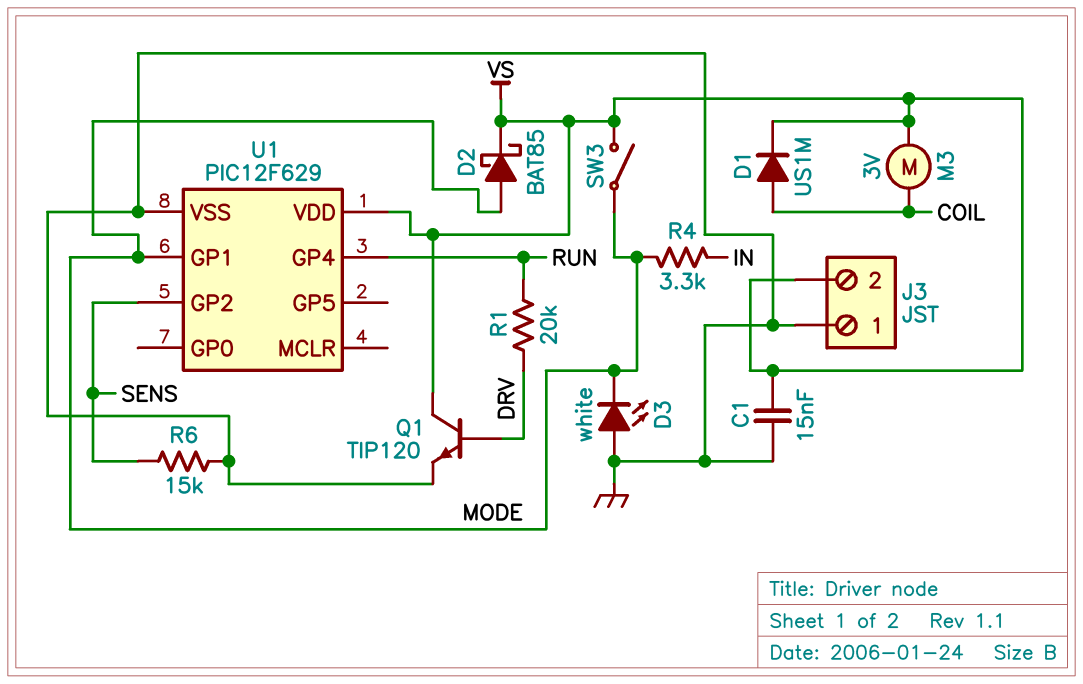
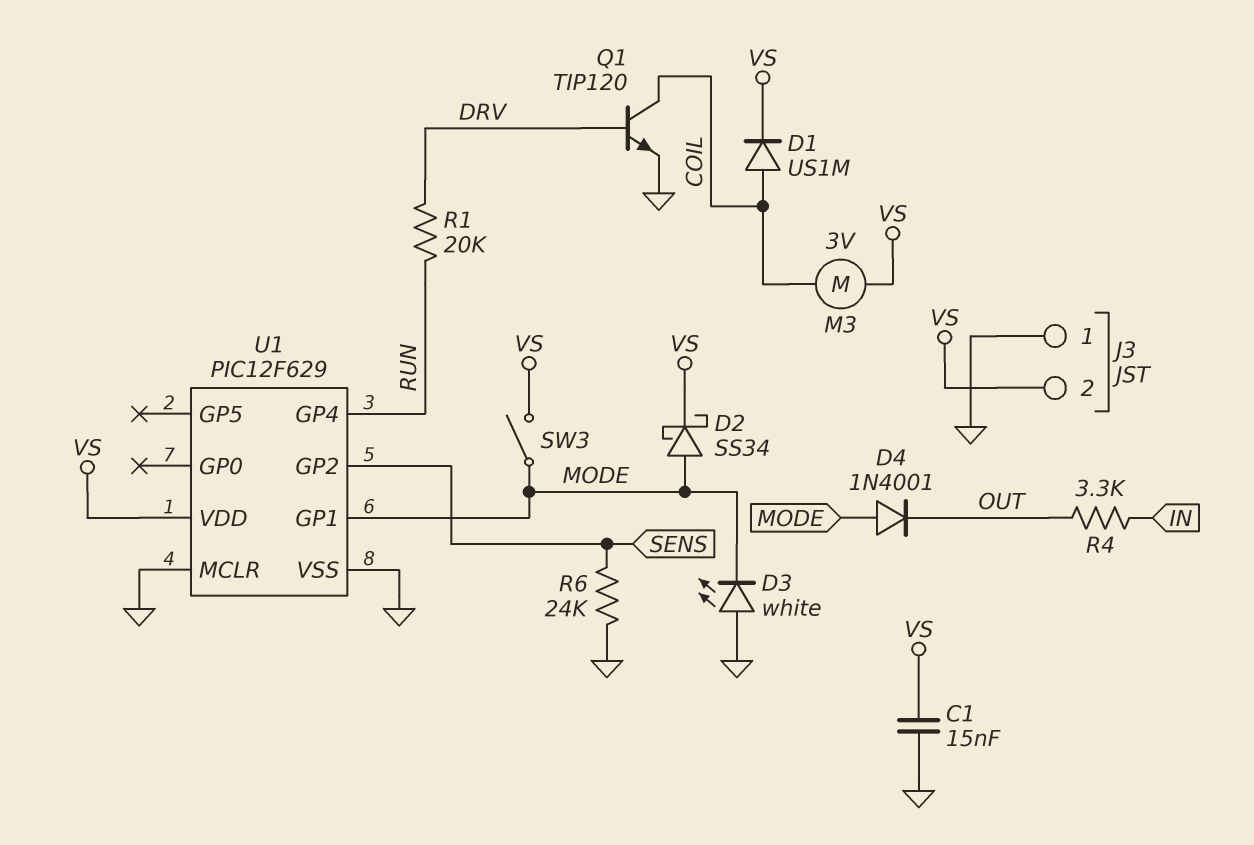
D2: schottky BAT85 (A MODE, K VS) -> schottky SS34 (A MODE, K VS)
D4: none -> diode 1N4001 (A MODE, K OUT)
Q1: NPN TIP120 (B DRV, C VS, E GND) -> NPN TIP120 (B DRV, C COIL, E GND)
R4: 3.3k (IN, MODE) -> 3.3k (IN, OUT)
R6: 15k (GND, SENS) -> 24k (GND, SENS)
U1 pin MCLR: none -> GND

